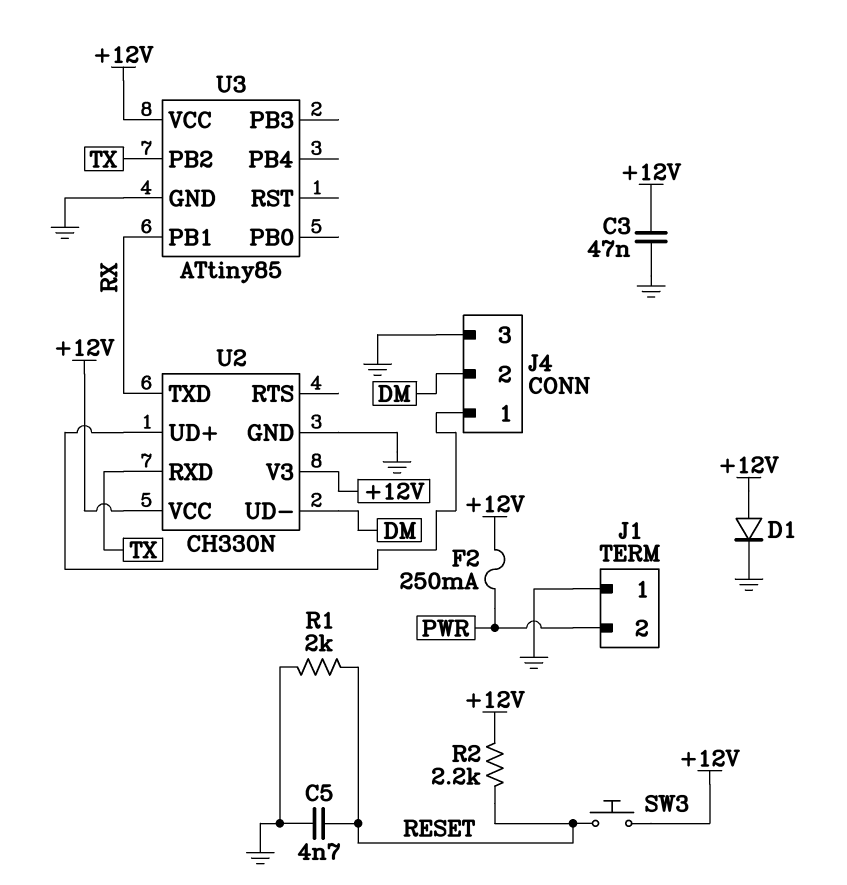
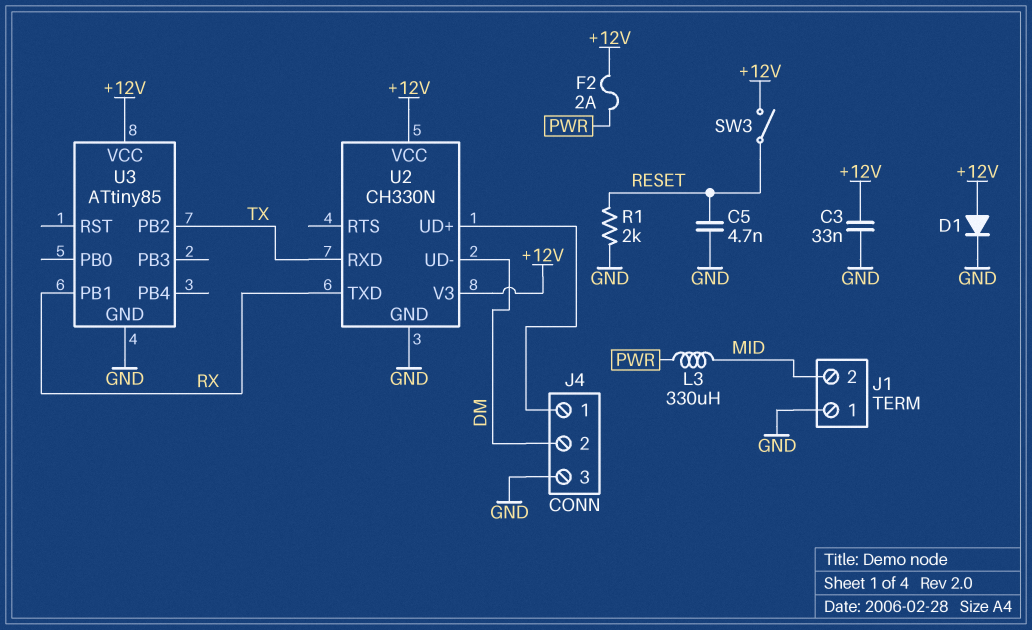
C3: 47nF (+12V, GND) -> 33nF (+12V, GND)
F2: 250mA (+12V, PWR) -> 2A (+12V, PWR)
J1 pin 2: PWR -> MID
L3: none -> 330uH (MID, PWR)
R2: 2.2k (+12V, RESET) -> none
SW3: button (+12V, RESET) -> switch (+12V, RESET)

